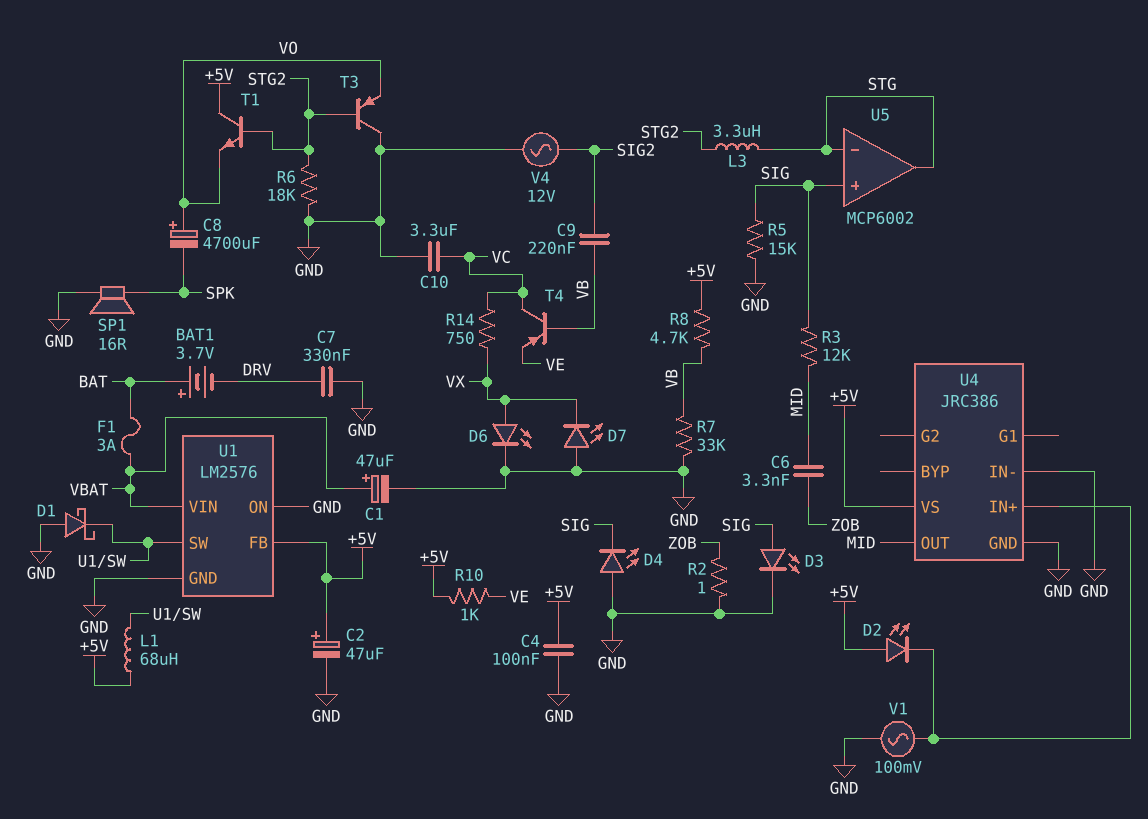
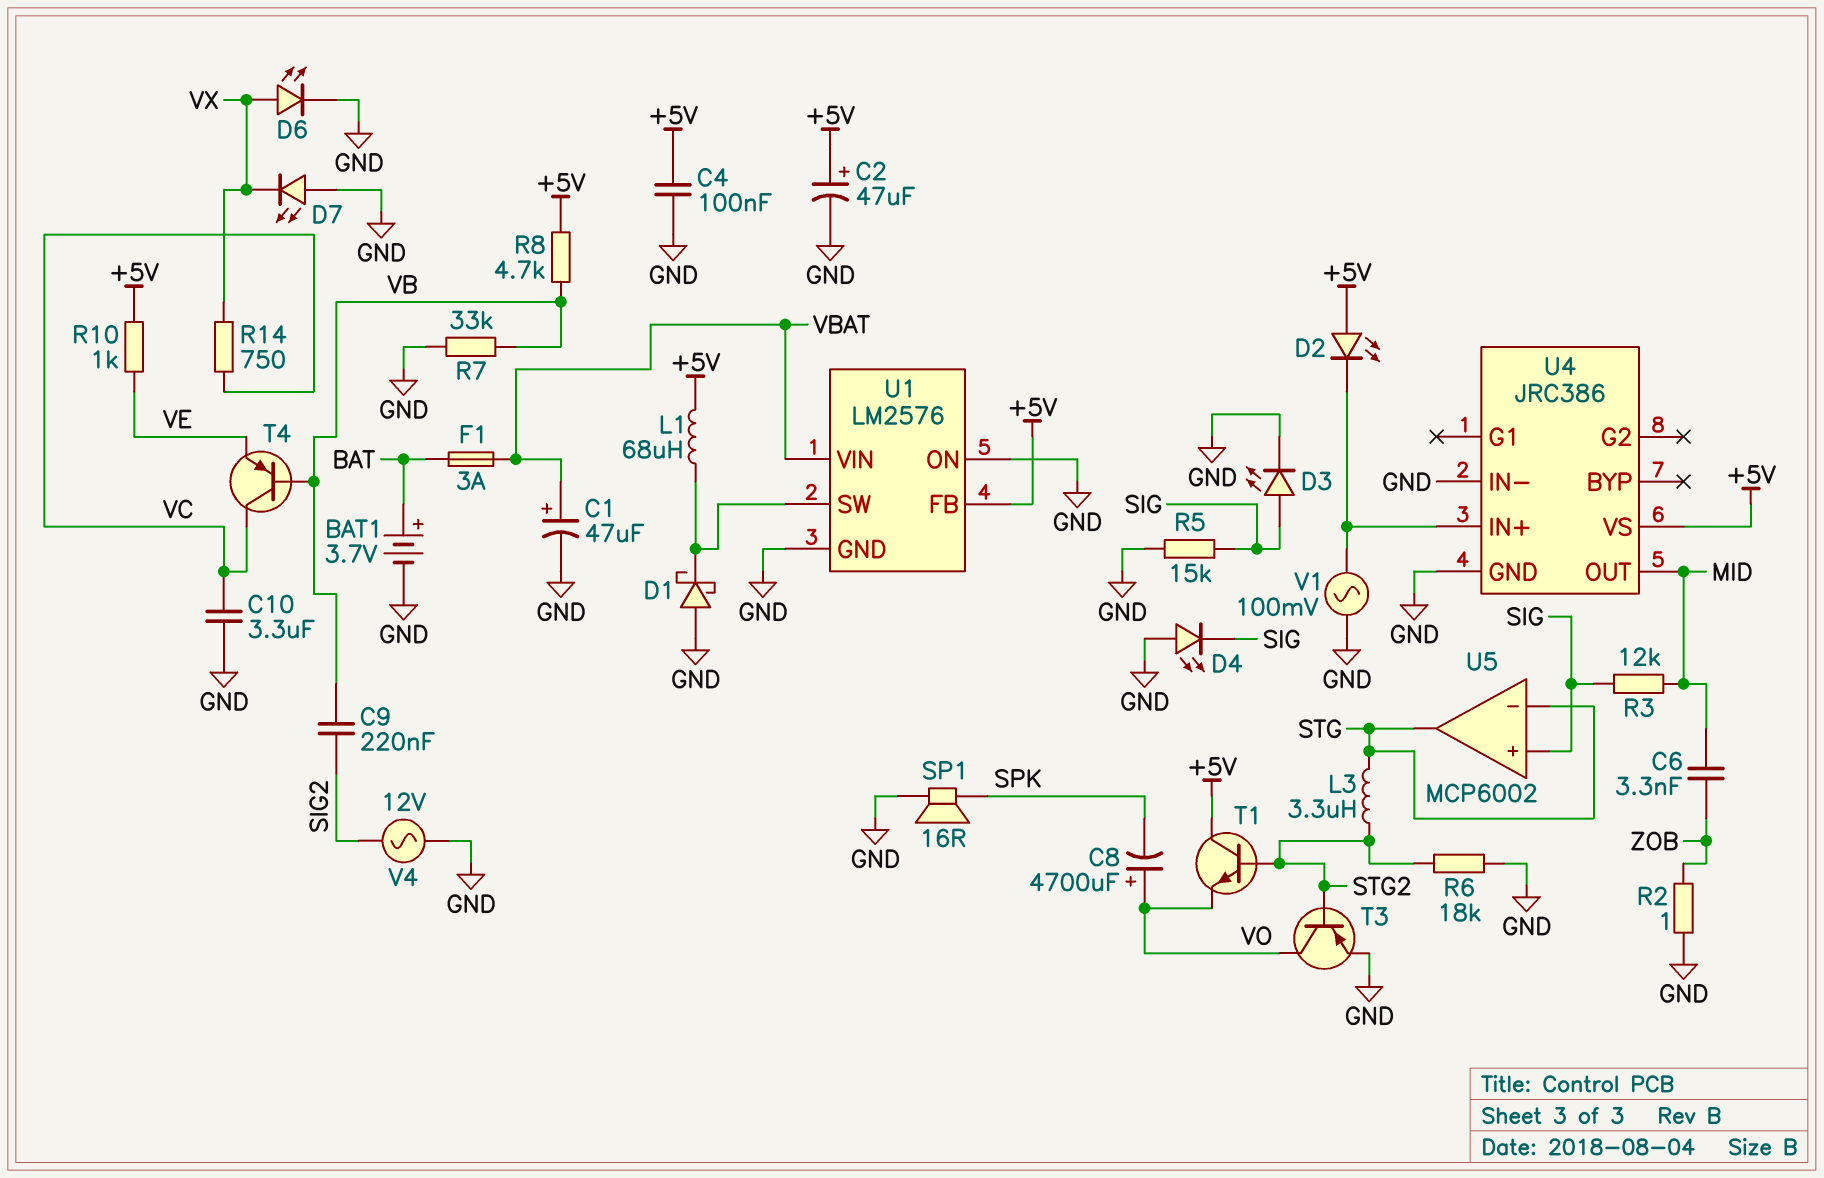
BAT1: 3.7V (plus BAT, minus DRV) -> 3.7V (plus BAT, minus GND)
C7: 330nF (DRV, GND) -> none
T3: PNP (B STG2, C GND, E VO) -> PNP (B STG2, C VO, E GND)

